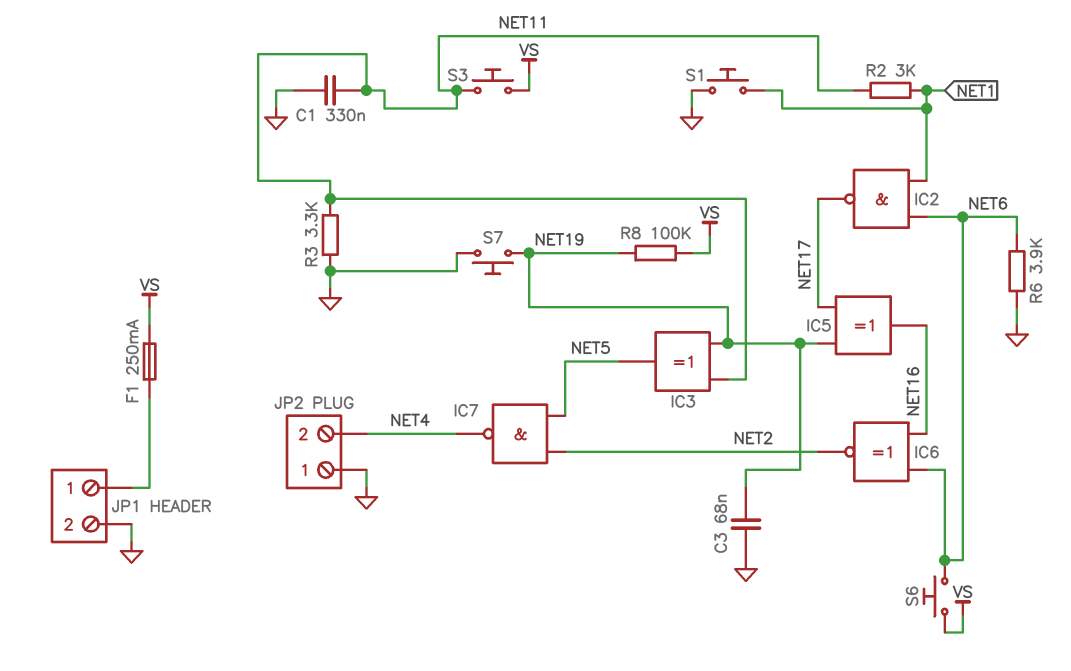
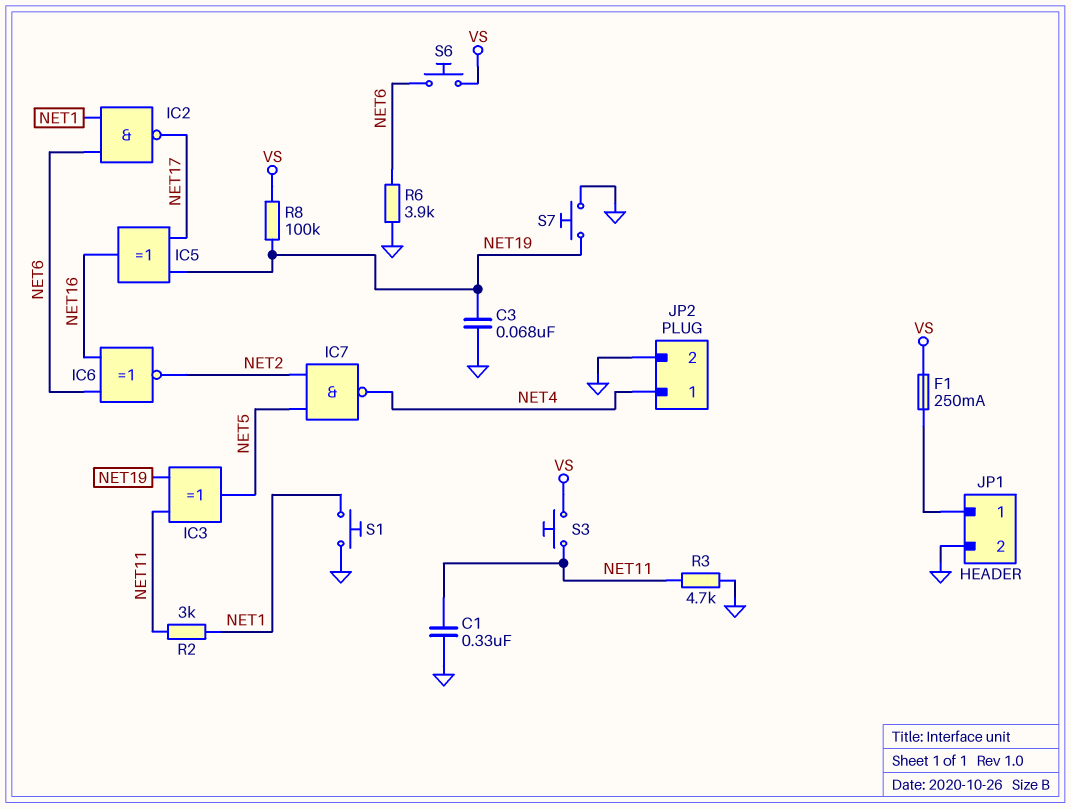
JP2 pin 1: GND -> NET4
JP2 pin 2: NET4 -> GND
R3: 3.3k (GND, NET11) -> 4.7k (GND, NET11)

